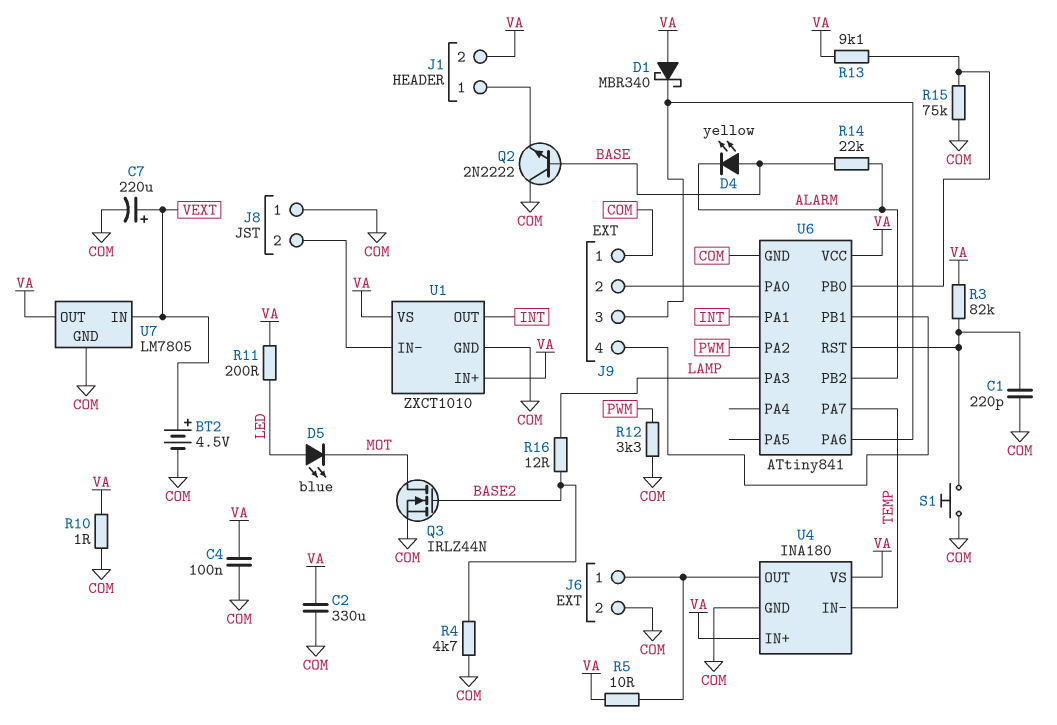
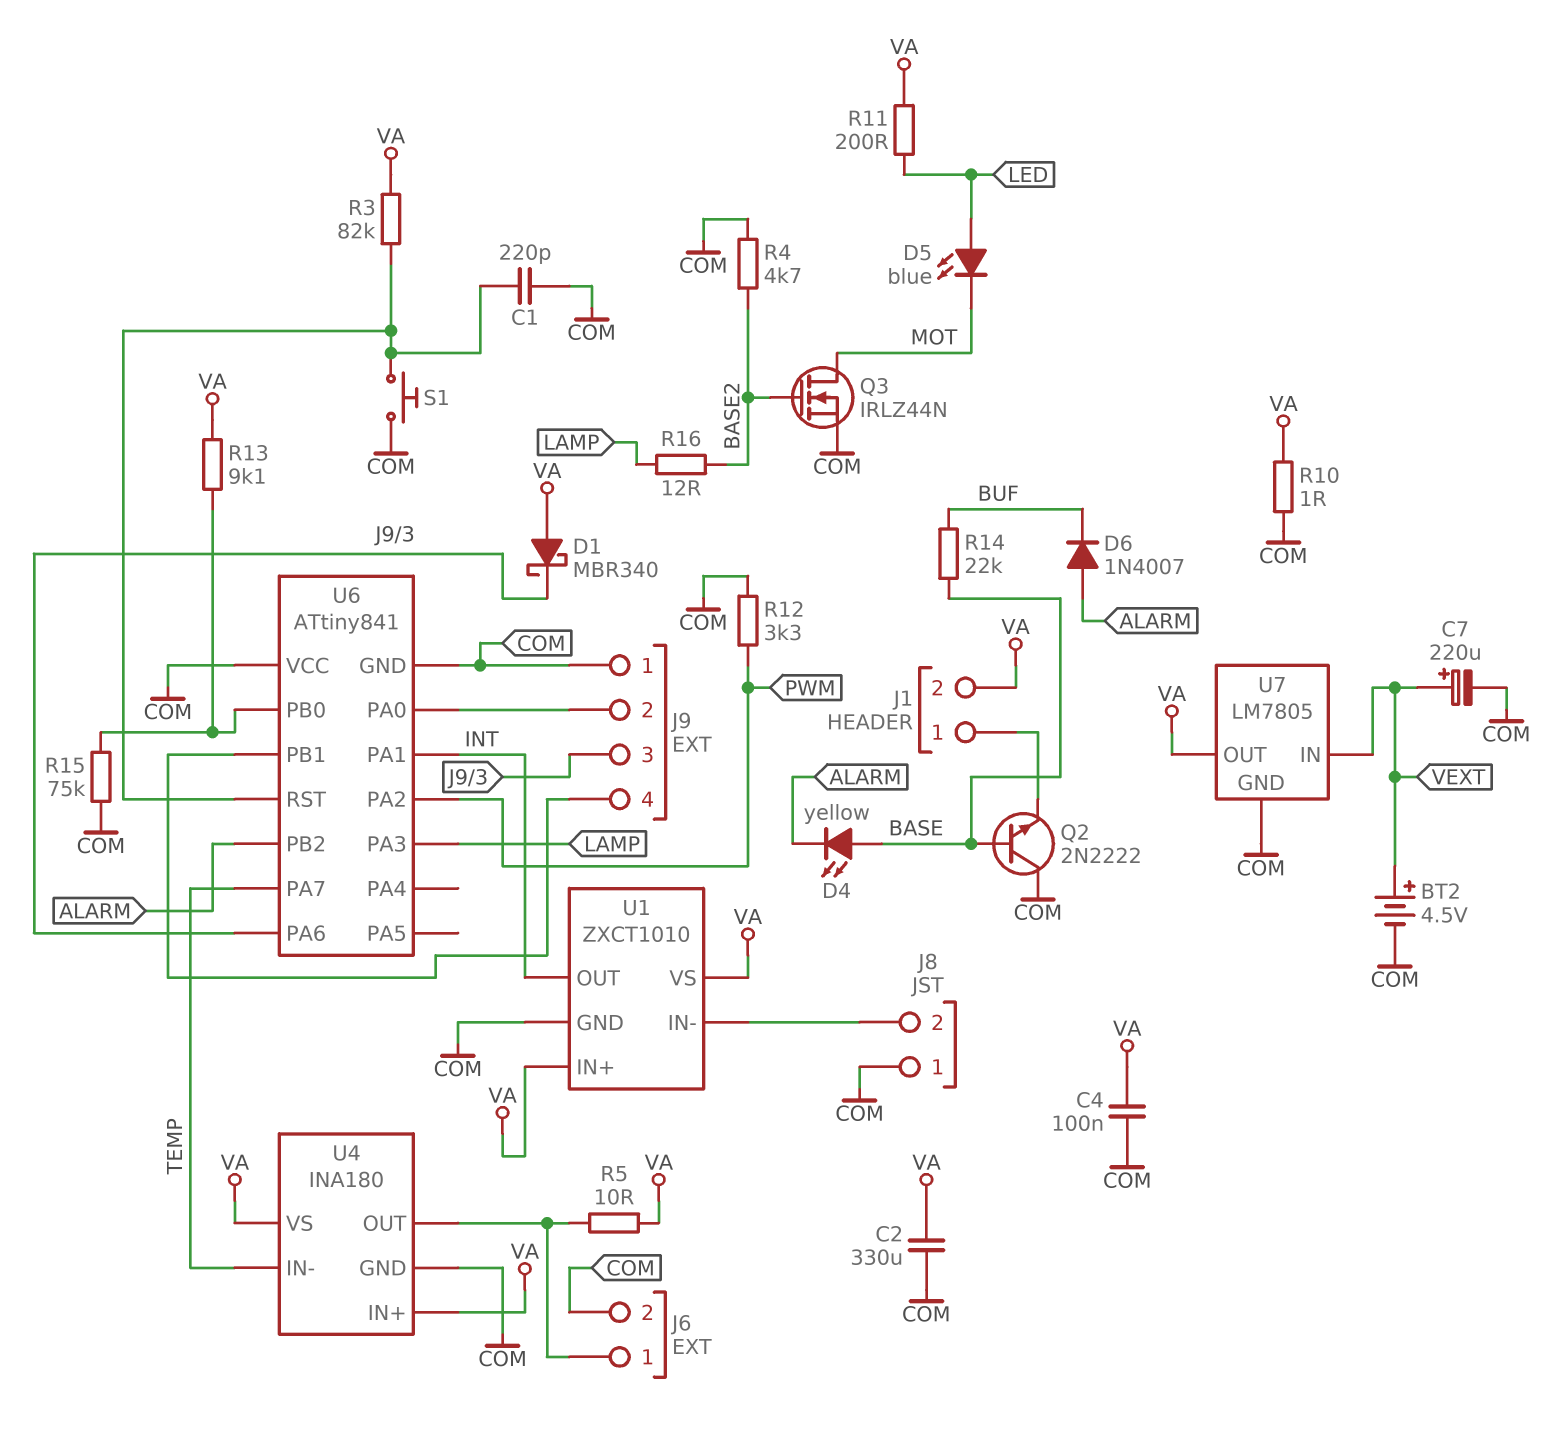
D6: none -> diode 1N4007 (A ALARM, K BUF)
R14: 22k (ALARM, BASE) -> 22k (BASE, BUF)
U6 pin VCC: VA -> COM

